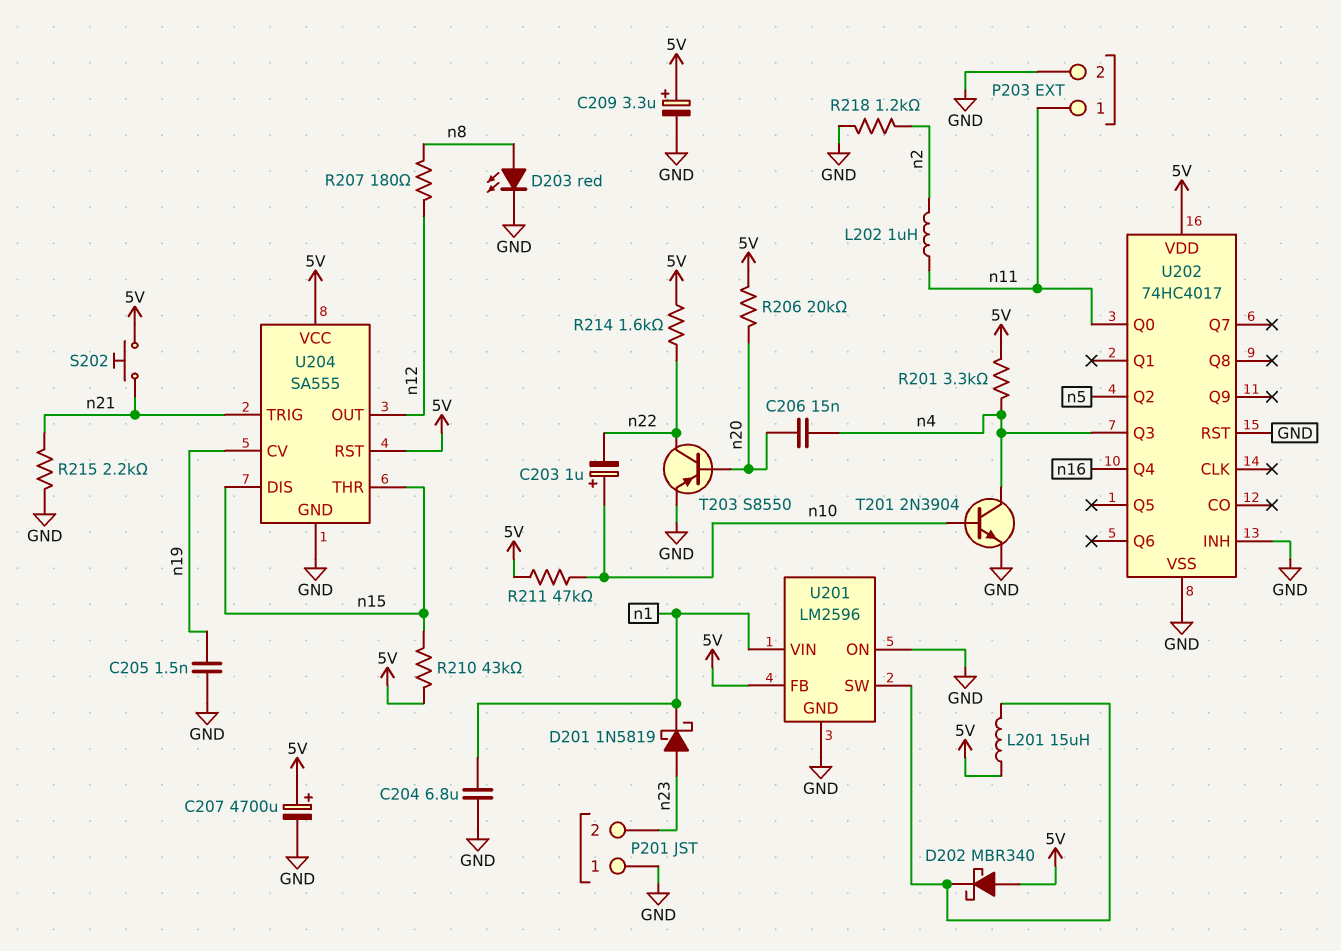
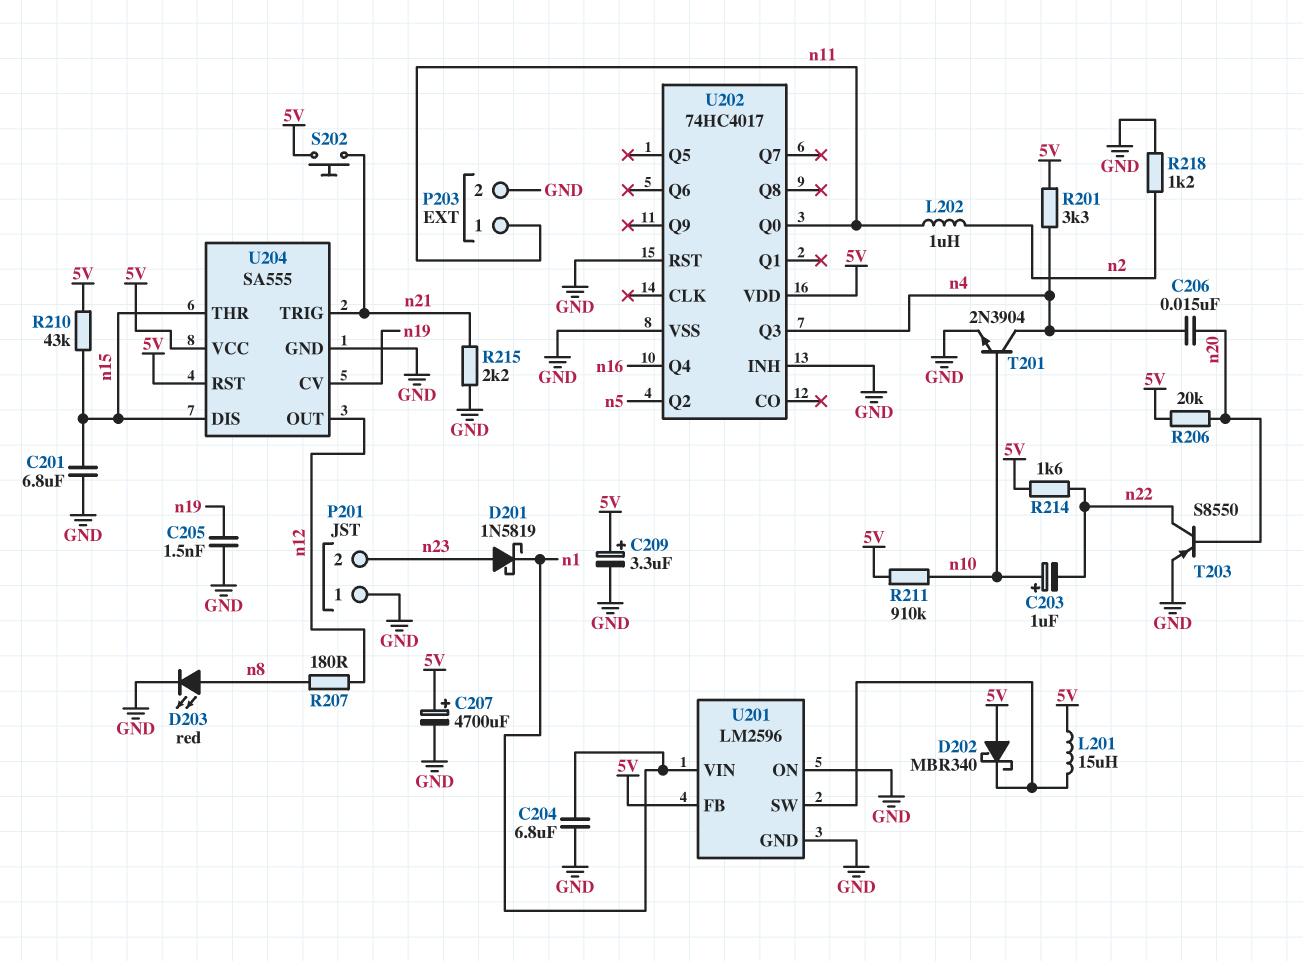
C201: none -> 6.8uF (GND, n15)
R211: 47k (5V, n10) -> 910k (5V, n10)

